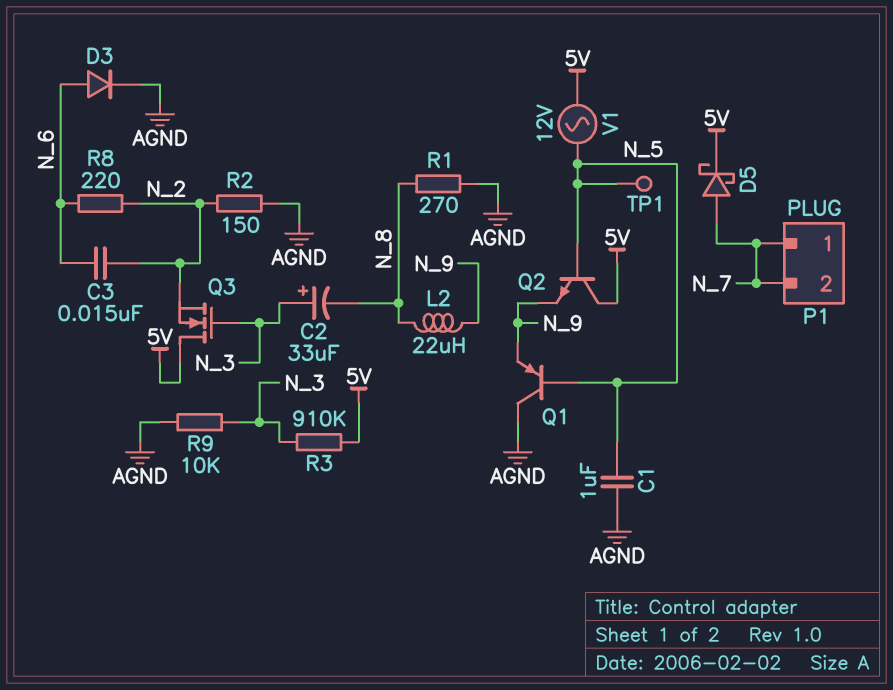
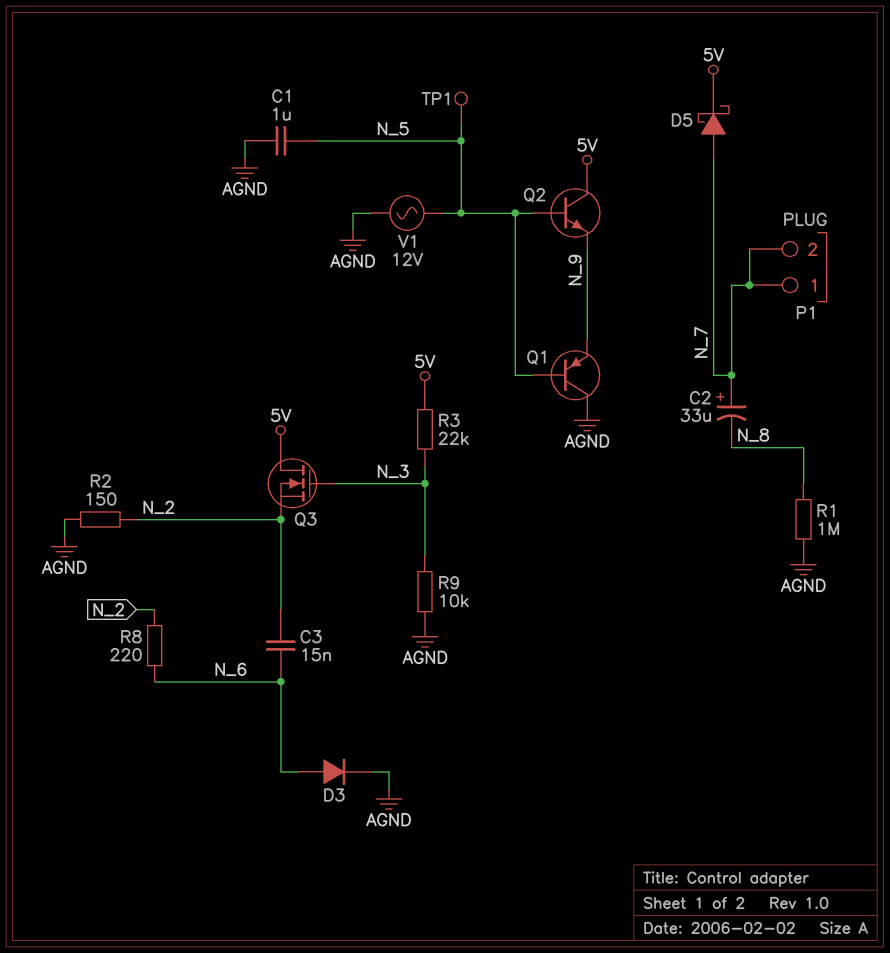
C2: 33uF (plus N_3, minus N_8) -> 33uF (plus N_7, minus N_8)
L2: 22uH (N_8, N_9) -> none
R1: 270 (AGND, N_8) -> 1M (AGND, N_8)
R3: 910k (5V, N_3) -> 22k (5V, N_3)
V1: AC 12V (5V, N_5) -> AC 12V (AGND, N_5)

